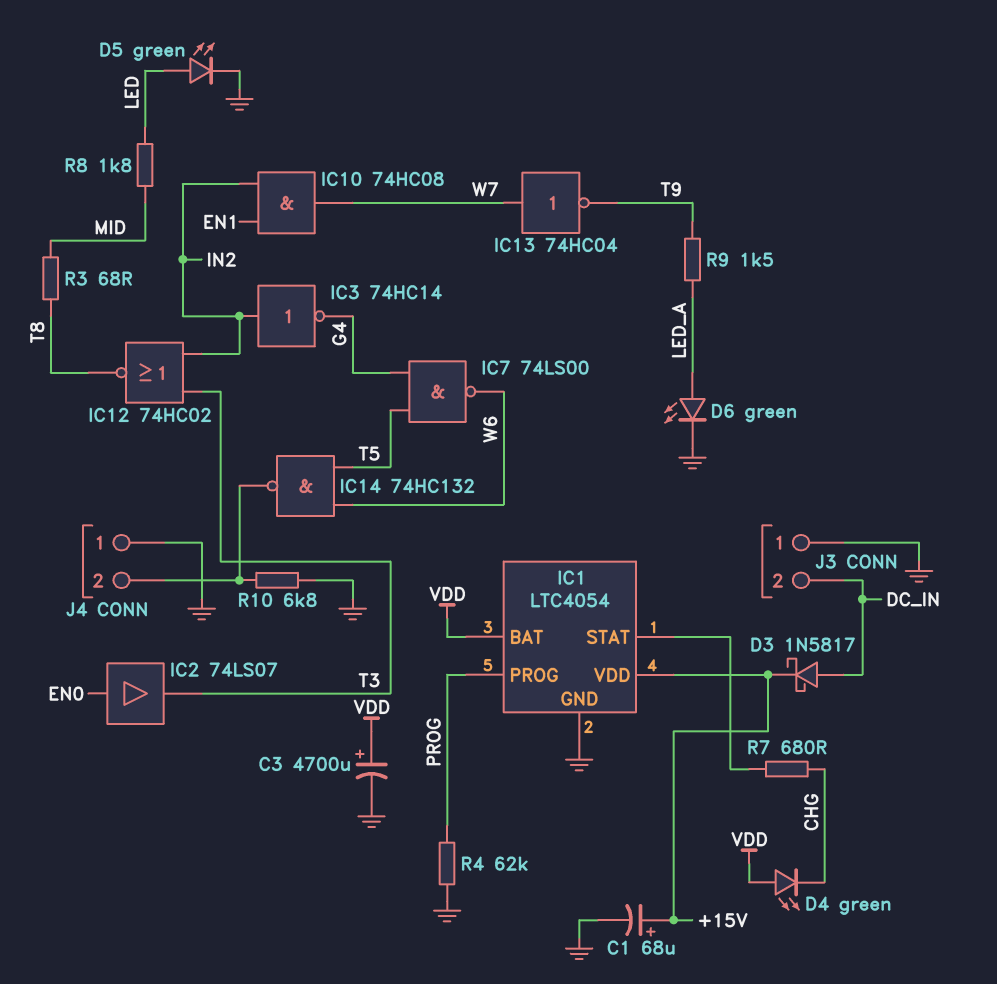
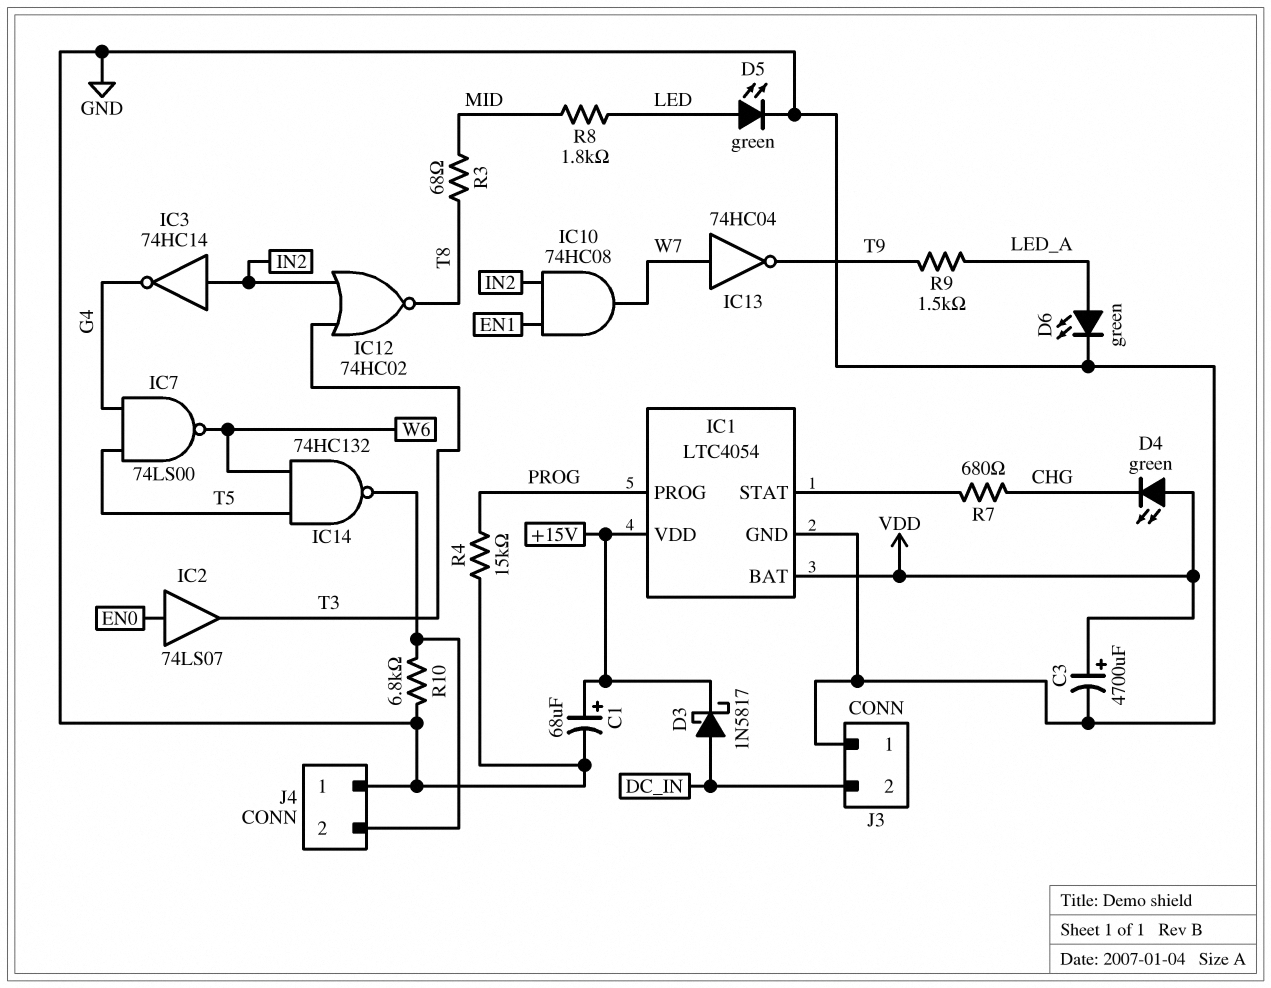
R4: 62k (GND, PROG) -> 15k (GND, PROG)

